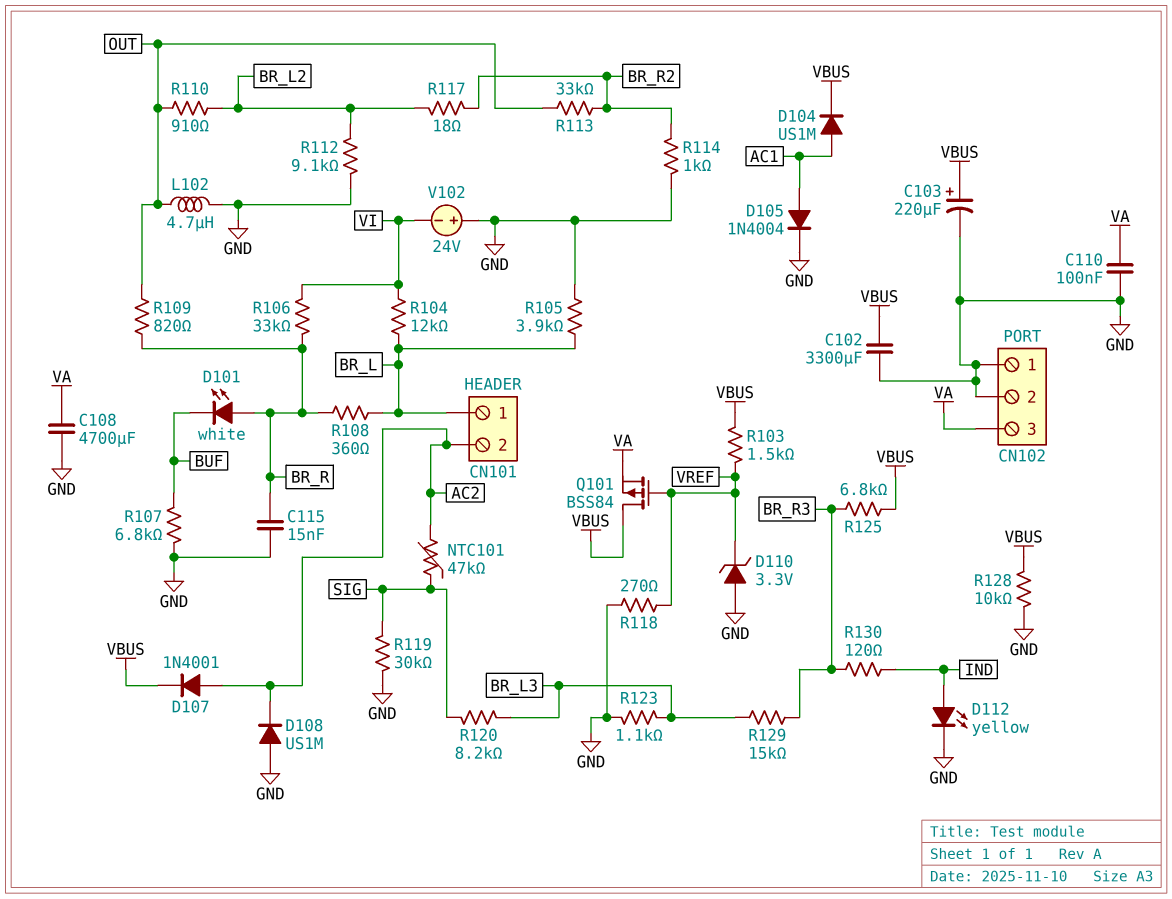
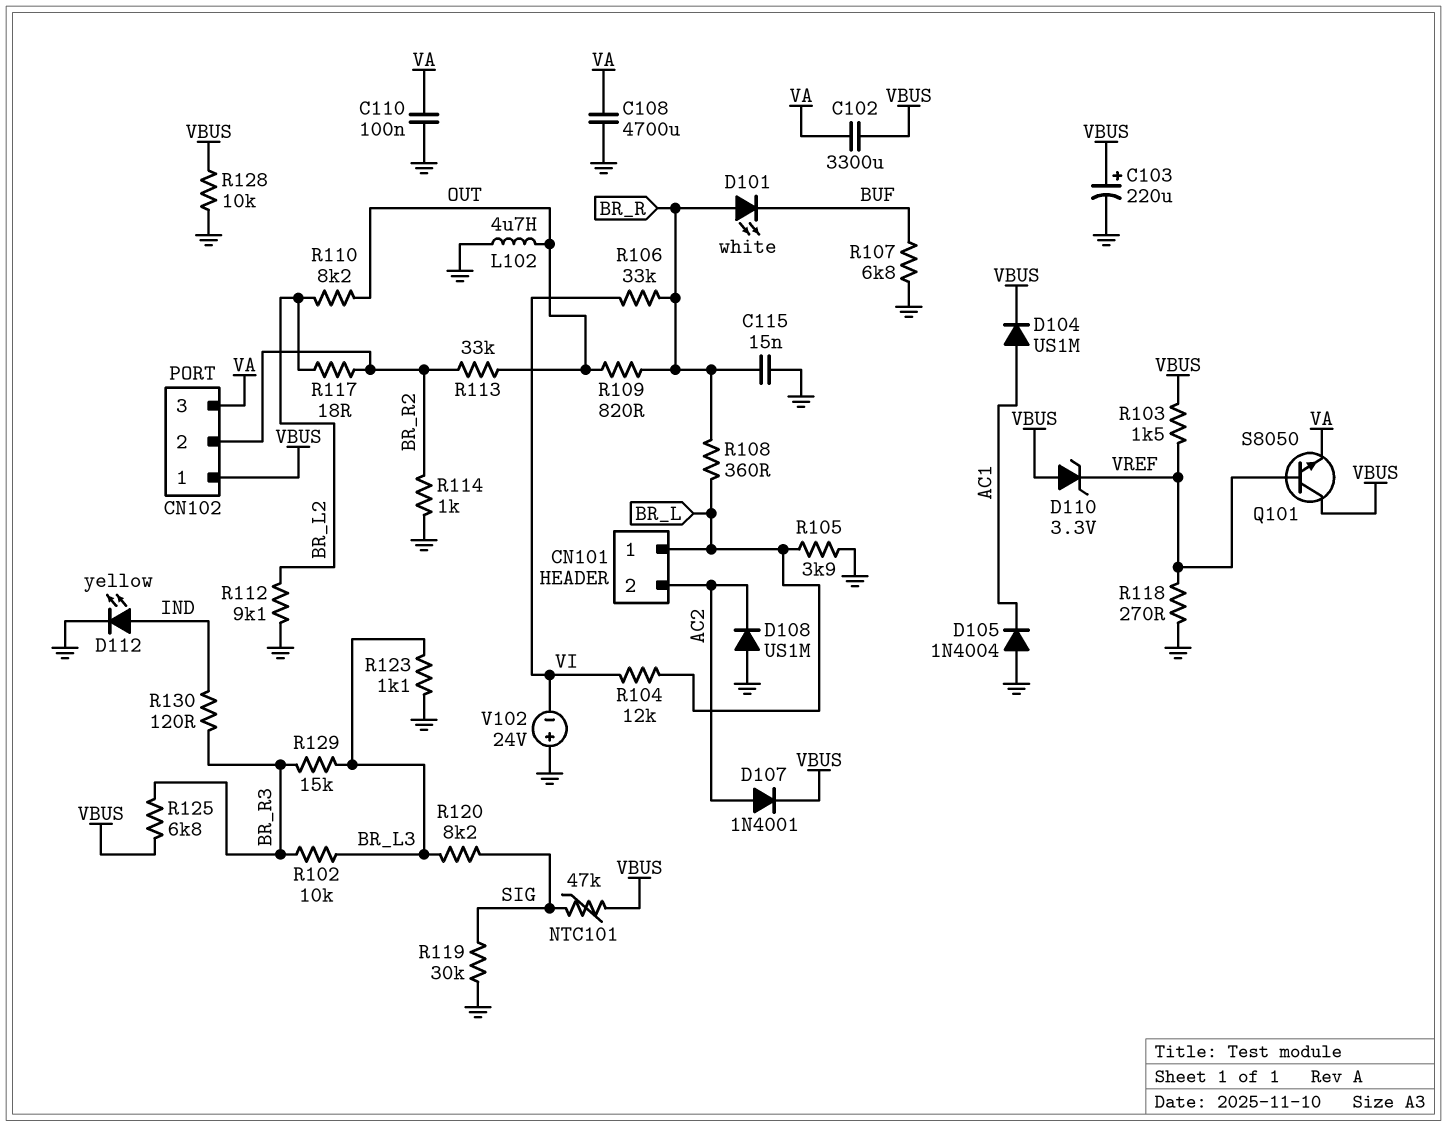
C102: 3300uF (GND, VBUS) -> 3300uF (VA, VBUS)
CN102 pin 1: GND -> VBUS
CN102 pin 2: GND -> BR_R2
D105: diode 1N4004 (A AC1, K GND) -> diode 1N4004 (A GND, K AC1)
D110: zener 3.3V (A GND, K VREF) -> zener 3.3V (A VBUS, K VREF)
NTC101: 47k (AC2, SIG) -> 47k (SIG, VBUS)
Q101: PMOS BSS84 (G VREF, D VBUS, S VA) -> NPN S8050 (B VREF, C VBUS, E VA)
R102: none -> 10k (BR_L3, BR_R3)
R110: 910 (BR_L2, OUT) -> 8.2k (BR_L2, OUT)

